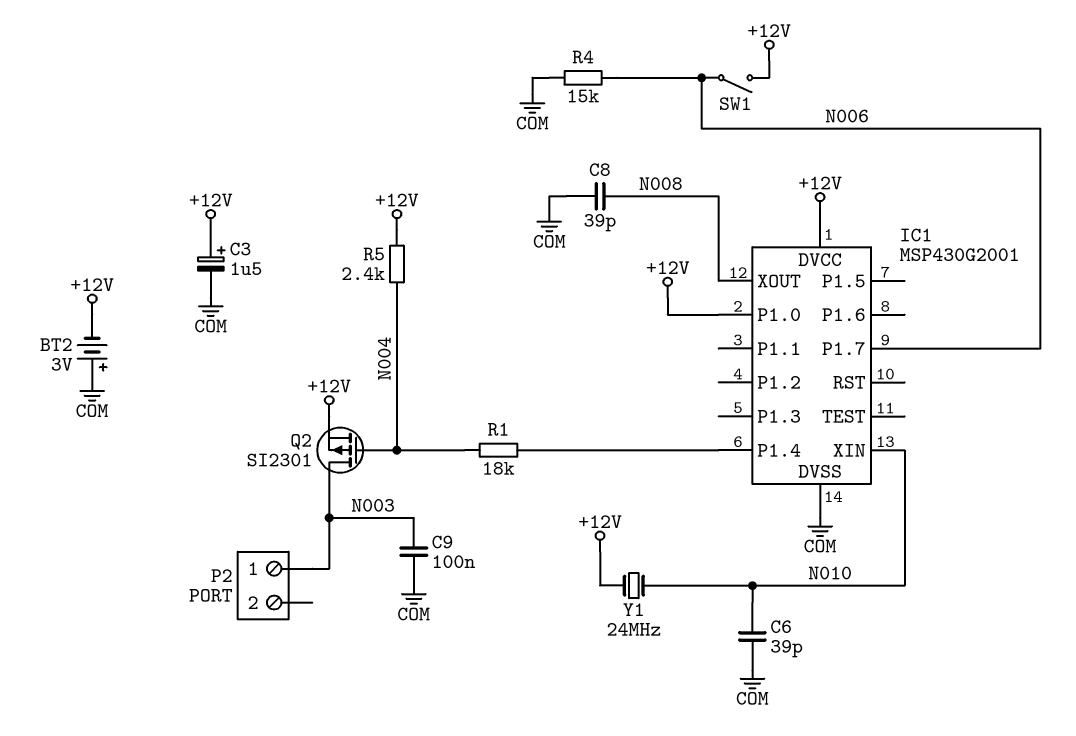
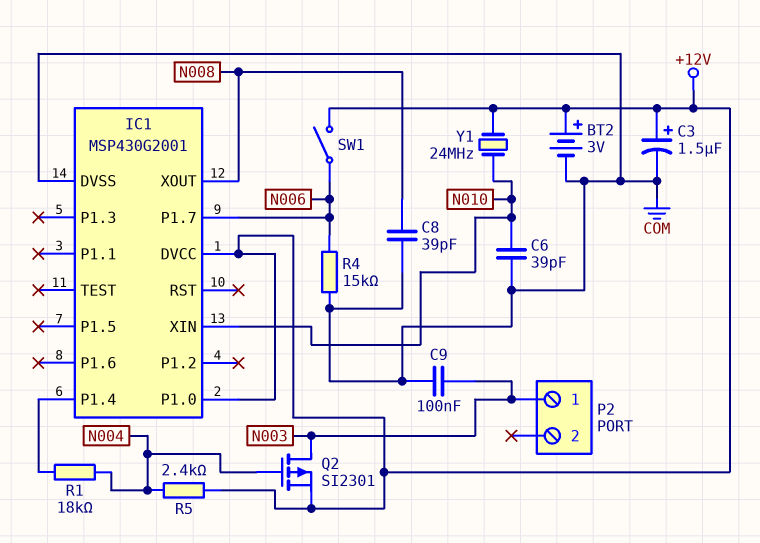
BT2: 3V (plus COM, minus +12V) -> 3V (plus +12V, minus COM)

